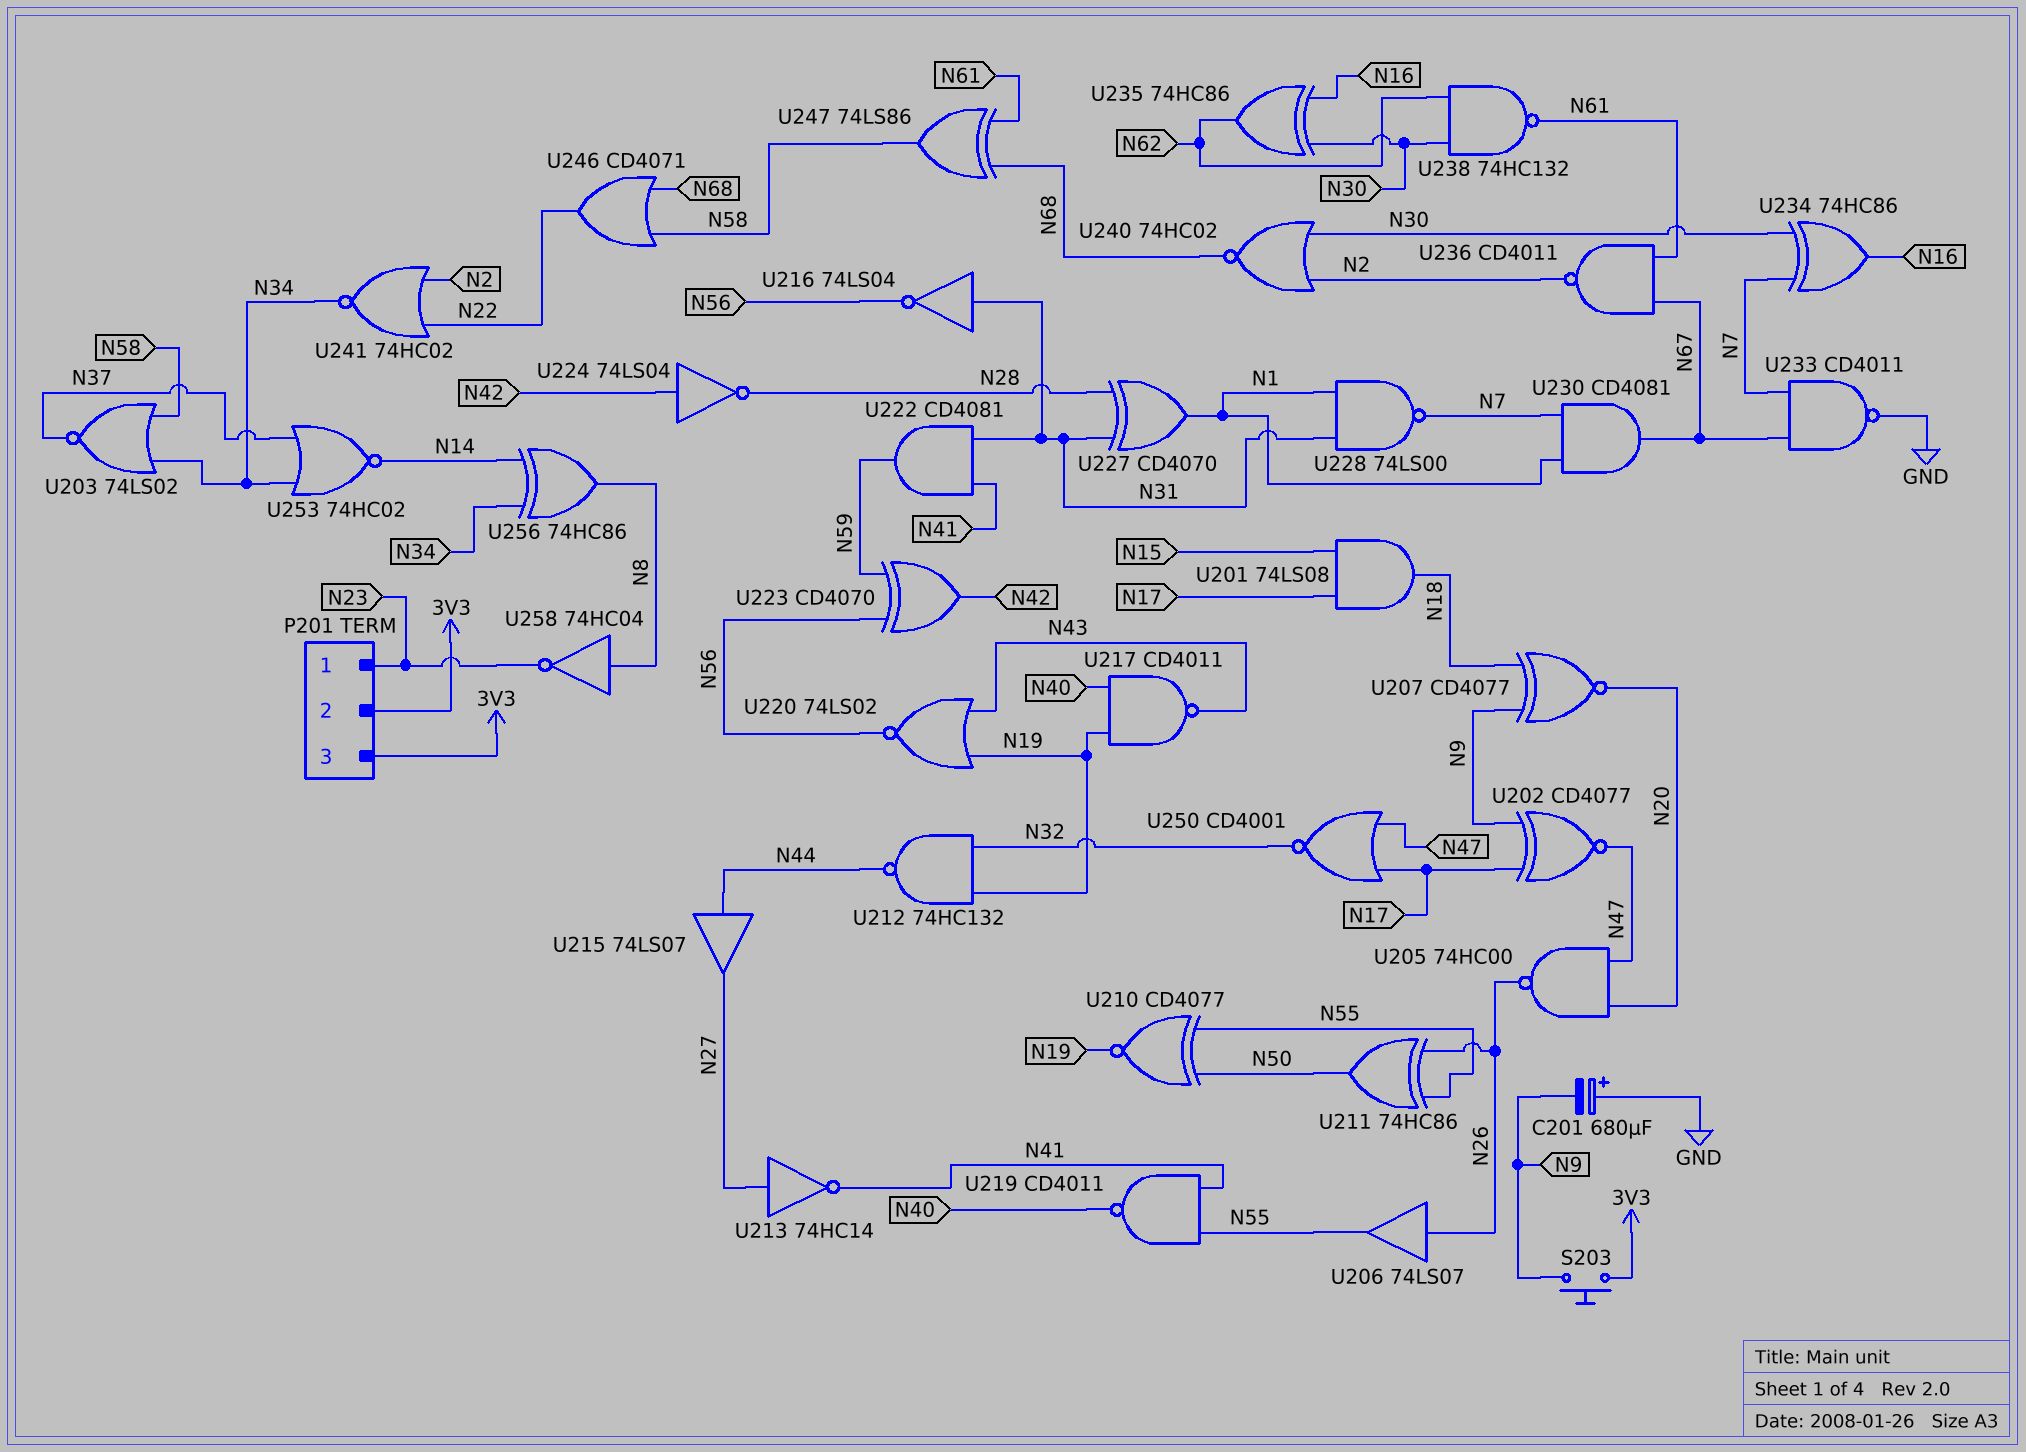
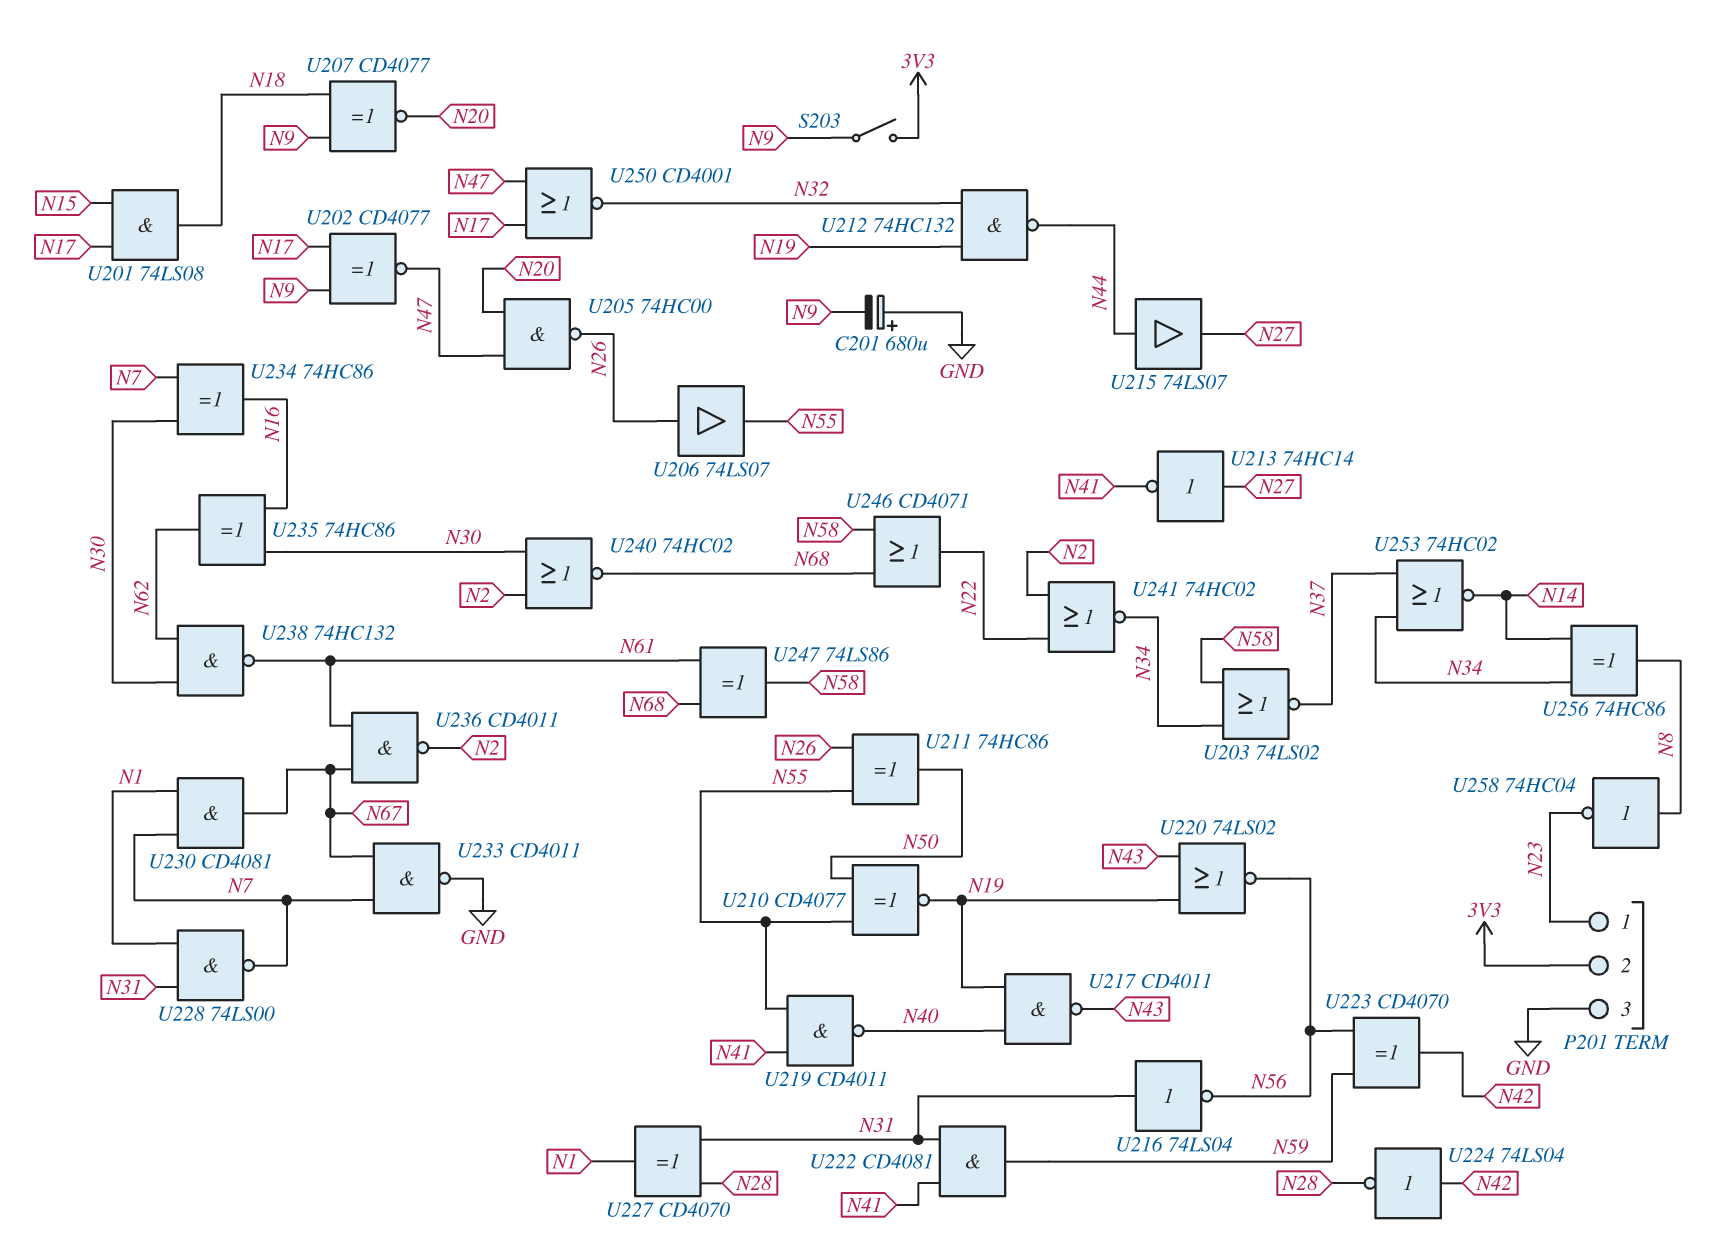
P201 pin 3: 3V3 -> GND
S203: button (3V3, N9) -> switch (3V3, N9)

